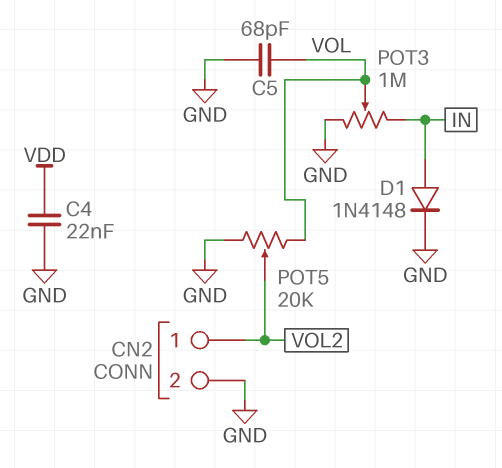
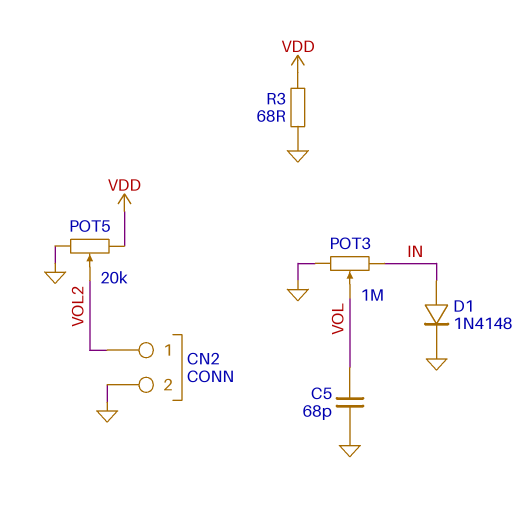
C4: 22nF (GND, VDD) -> none
POT5: 20k (GND, VOL, wiper VOL2) -> 20k (GND, VDD, wiper VOL2)
R3: none -> 68 (GND, VDD)

